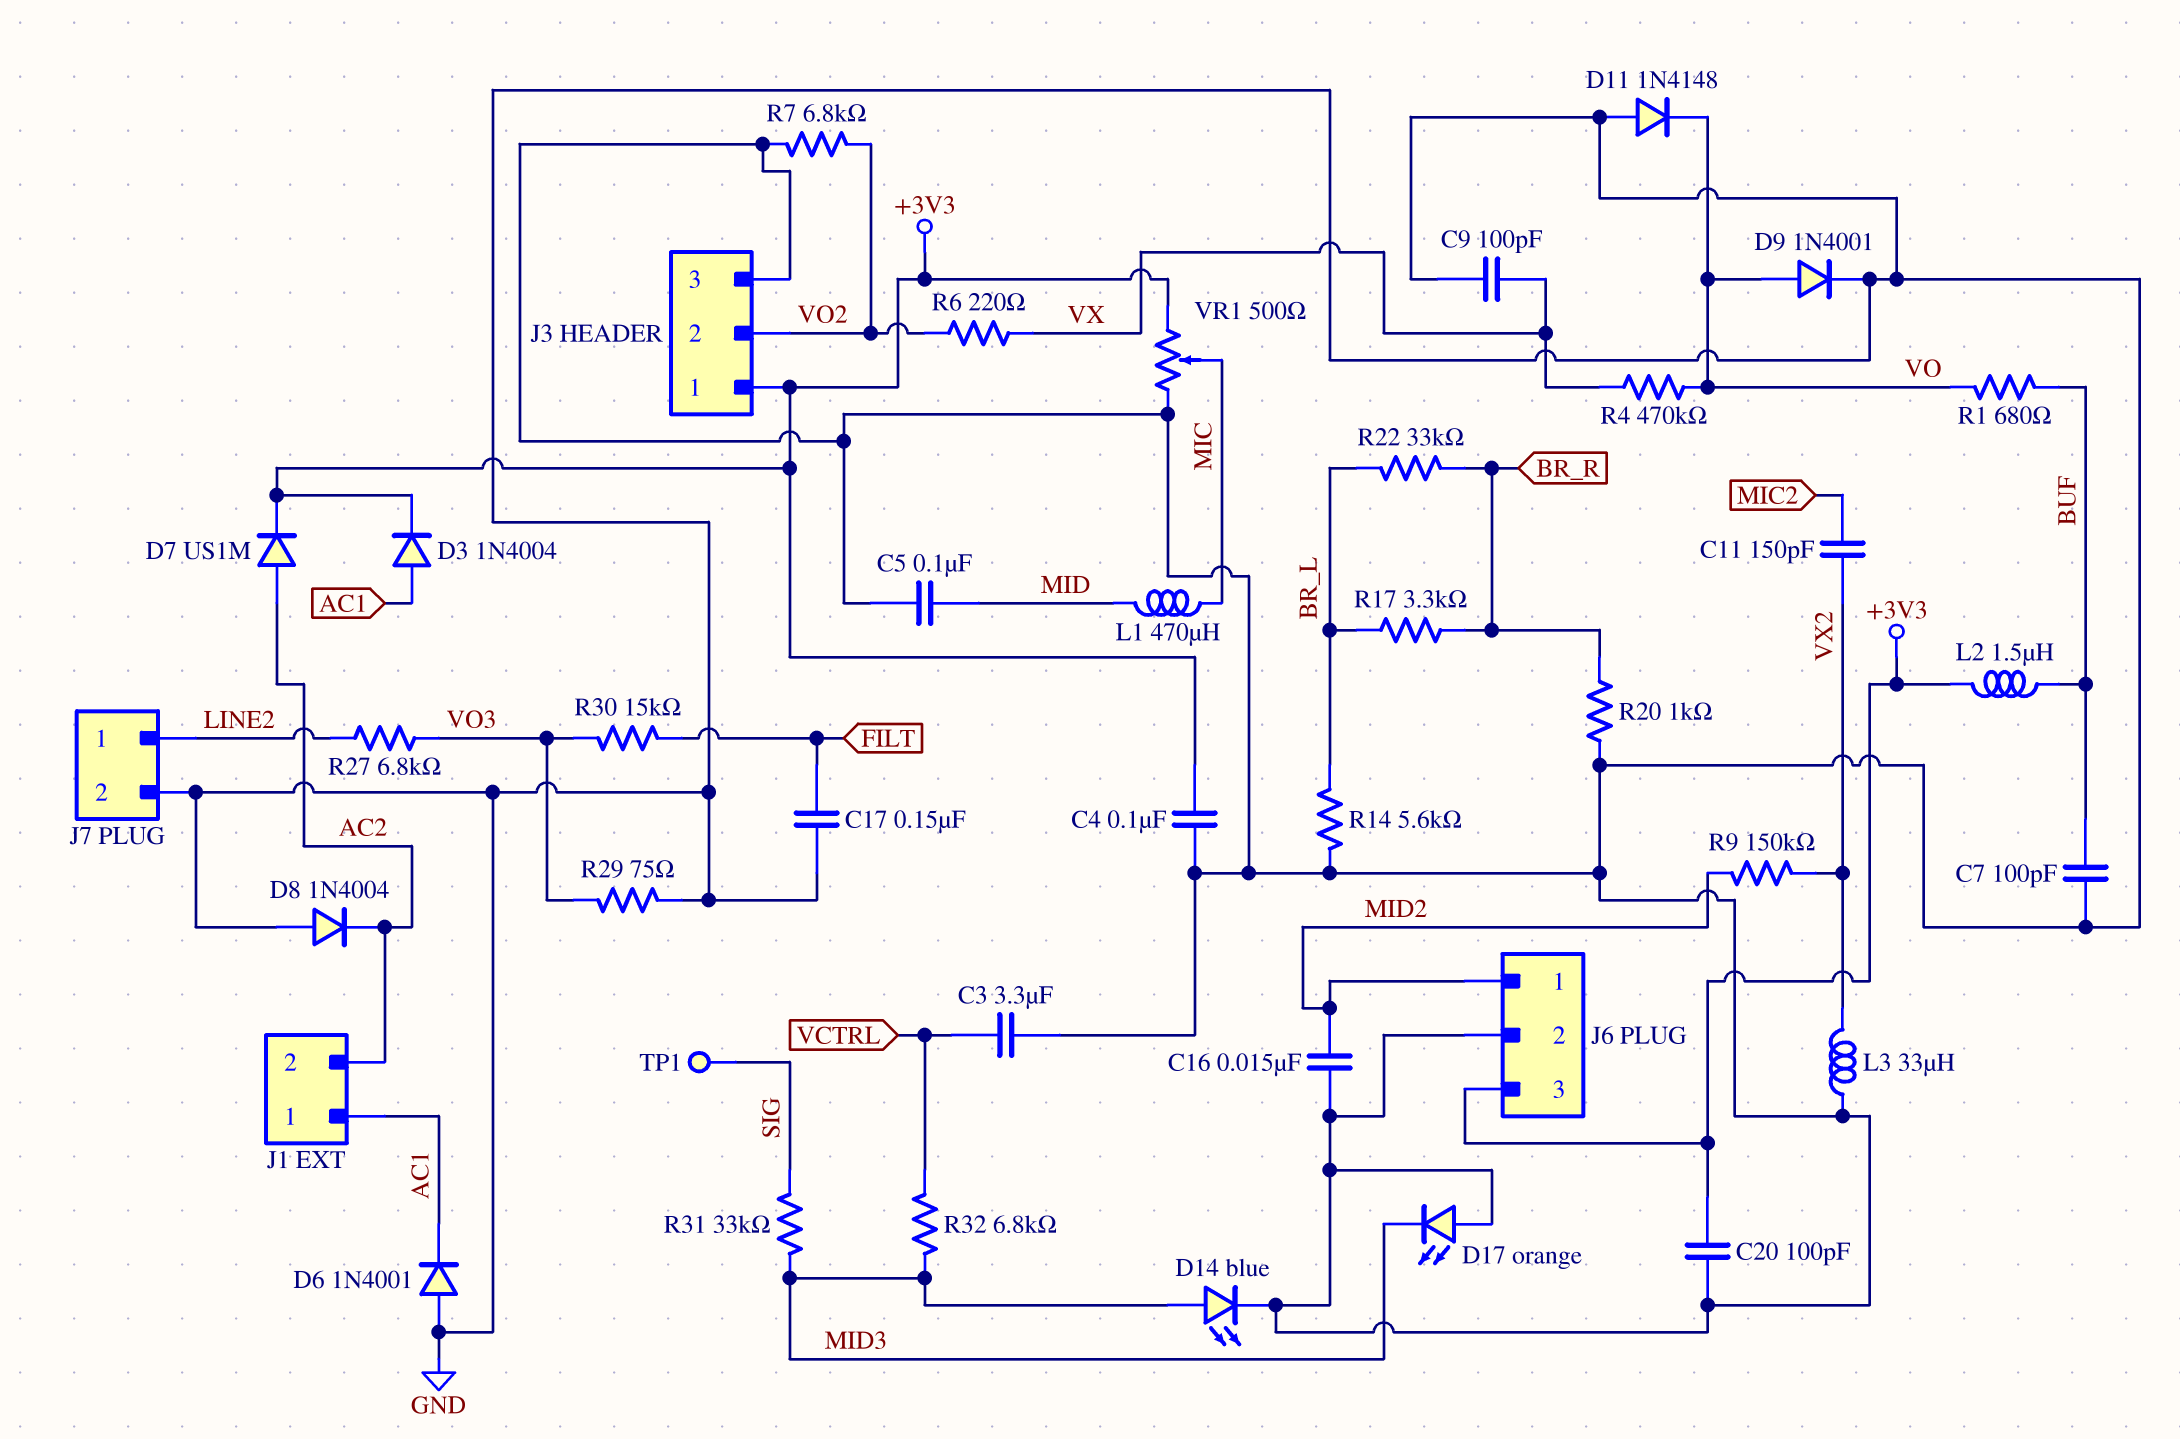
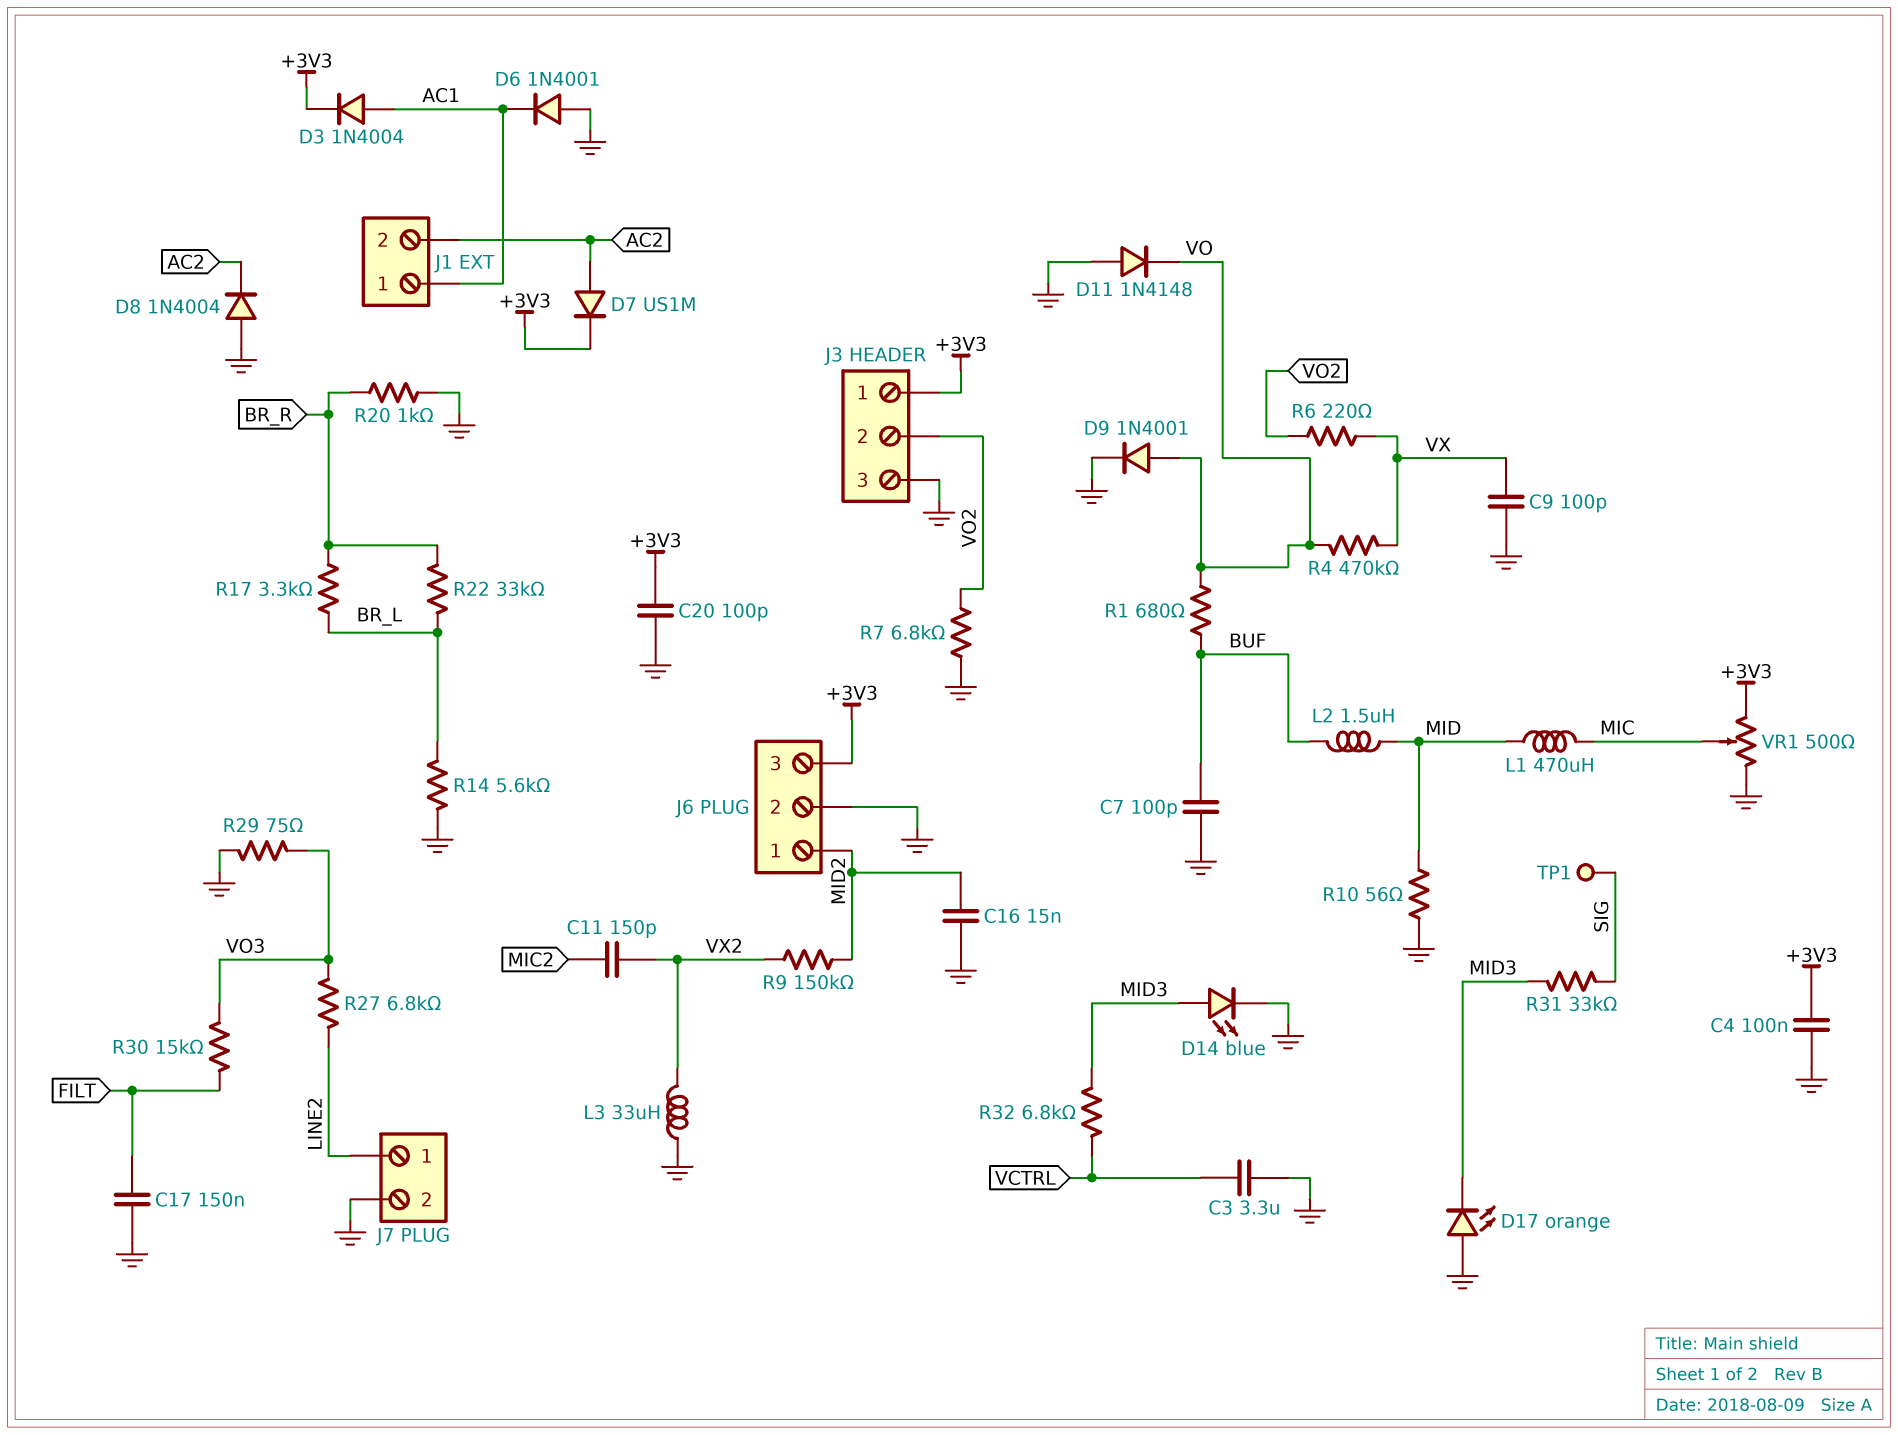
C5: 100nF (GND, MID) -> none
L2: 1.5uH (+3V3, BUF) -> 1.5uH (BUF, MID)
R10: none -> 56 (GND, MID)

